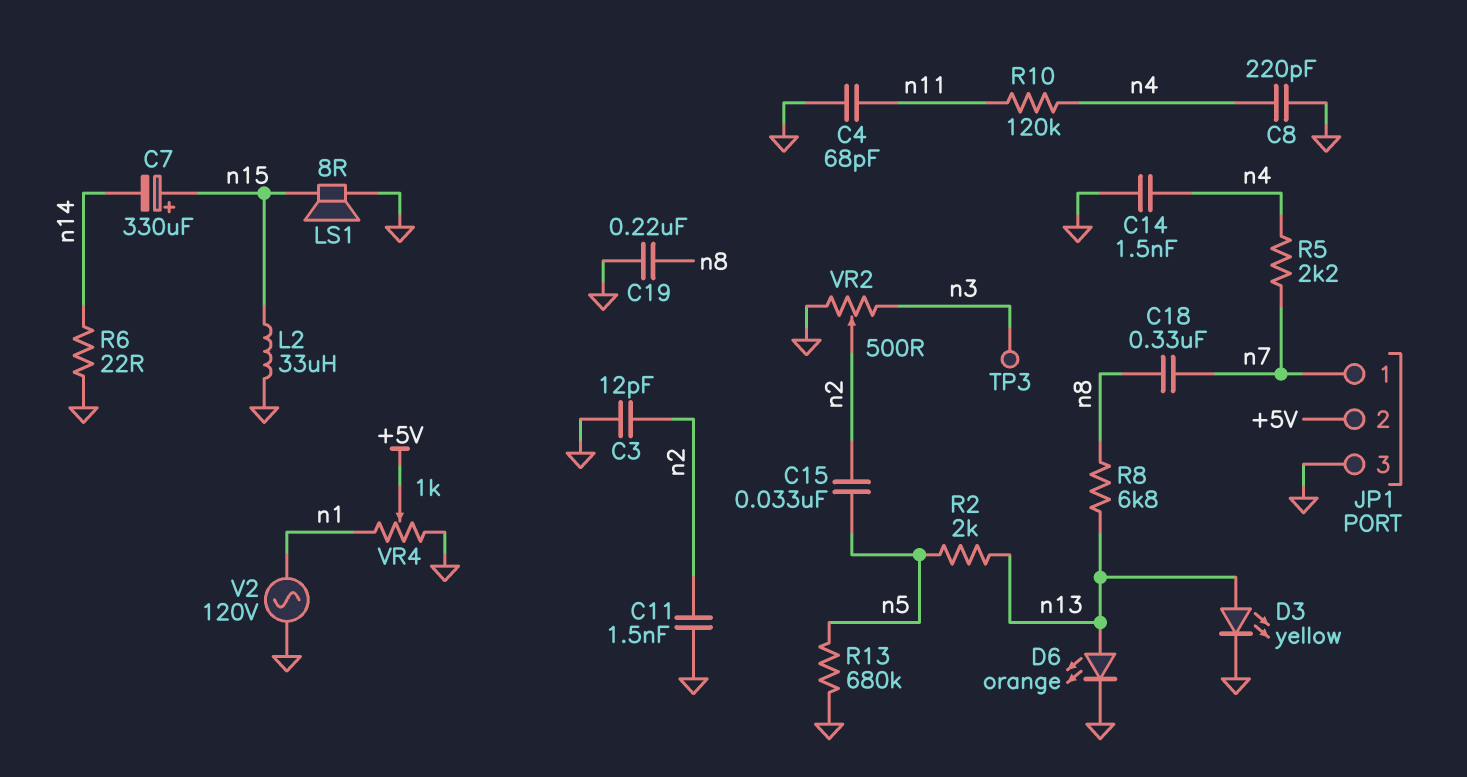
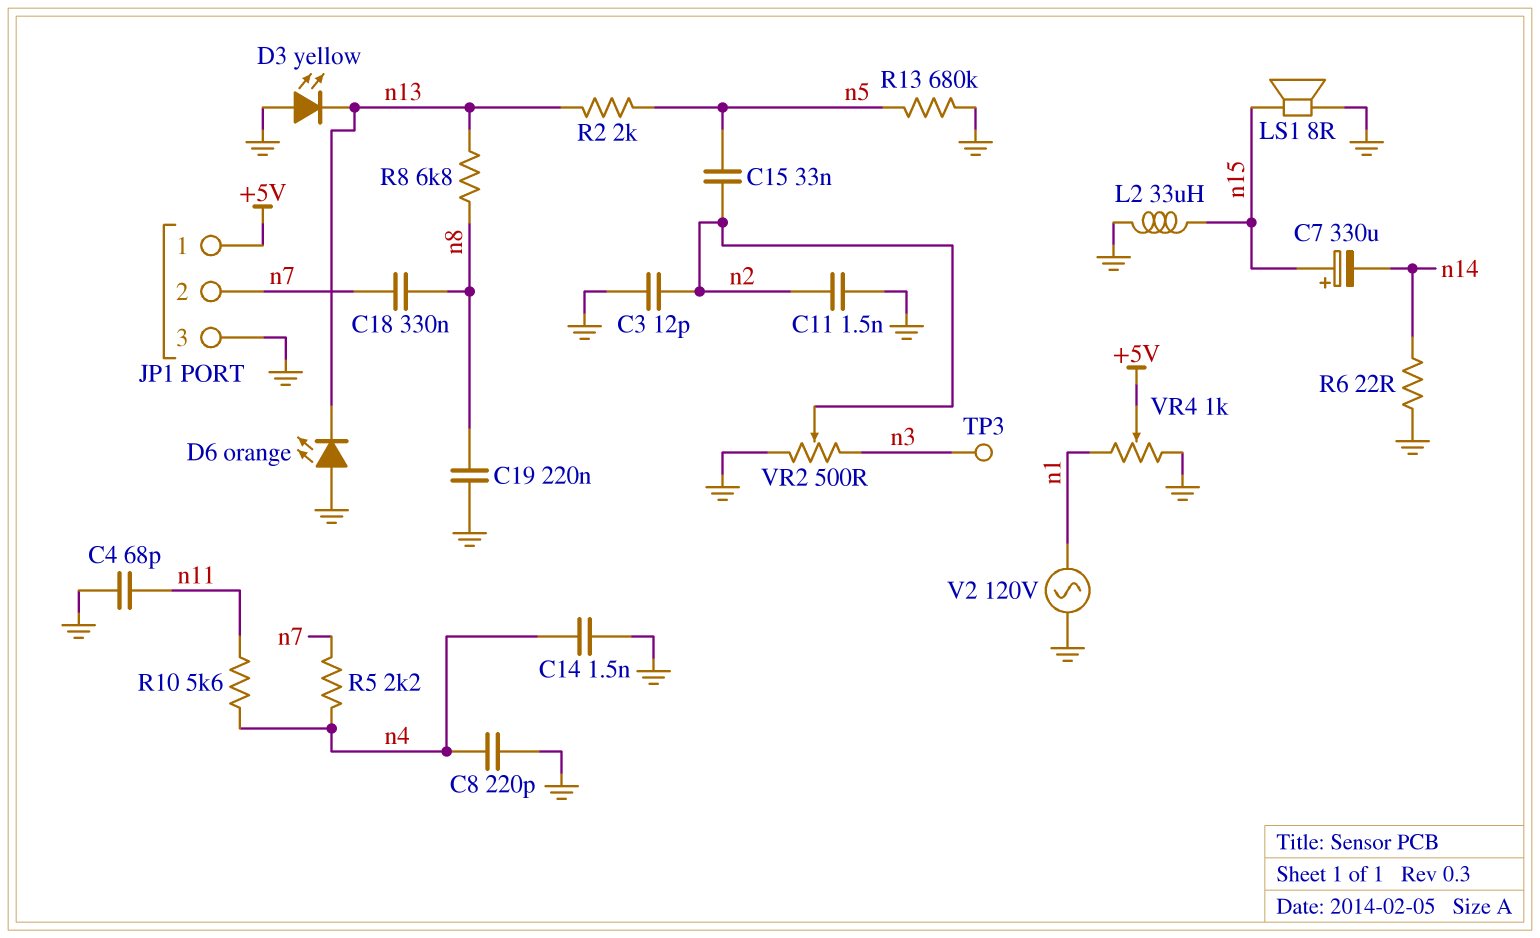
D3: LED yellow (A n13, K GND) -> LED yellow (A GND, K n13)
D6: LED orange (A n13, K GND) -> LED orange (A GND, K n13)
JP1 pin 1: n7 -> +5V
JP1 pin 2: +5V -> n7
R10: 120k (n4, n11) -> 5.6k (n4, n11)

